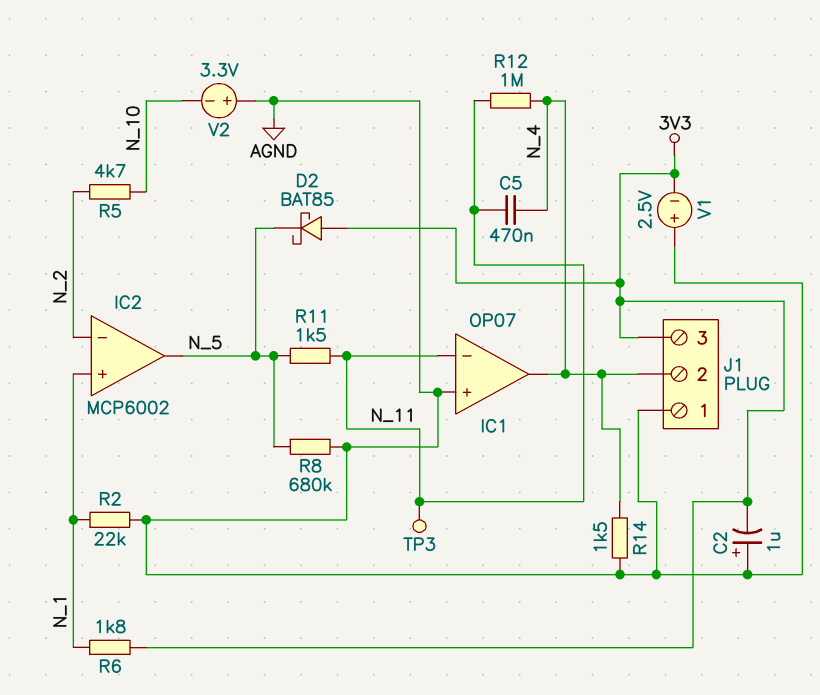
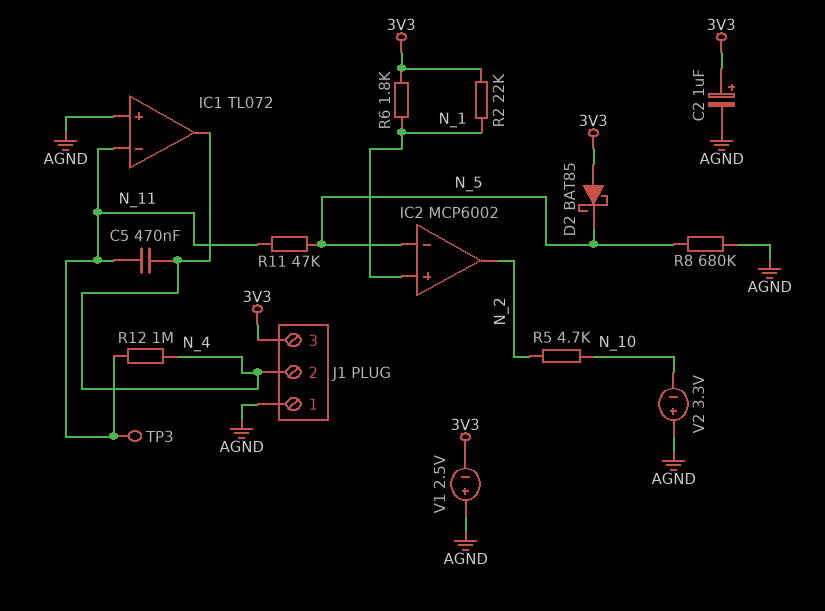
C2: 1uF (plus AGND, minus 3V3) -> 1uF (plus 3V3, minus AGND)
IC1: OP07 -> TL072
IC2 pin in-: N_2 -> N_5
IC2 pin out: N_5 -> N_2
R2: 22k (AGND, N_1) -> 22k (3V3, N_1)
R11: 1.5k (N_5, N_11) -> 47k (N_5, N_11)
R14: 1.5k (AGND, N_4) -> none

